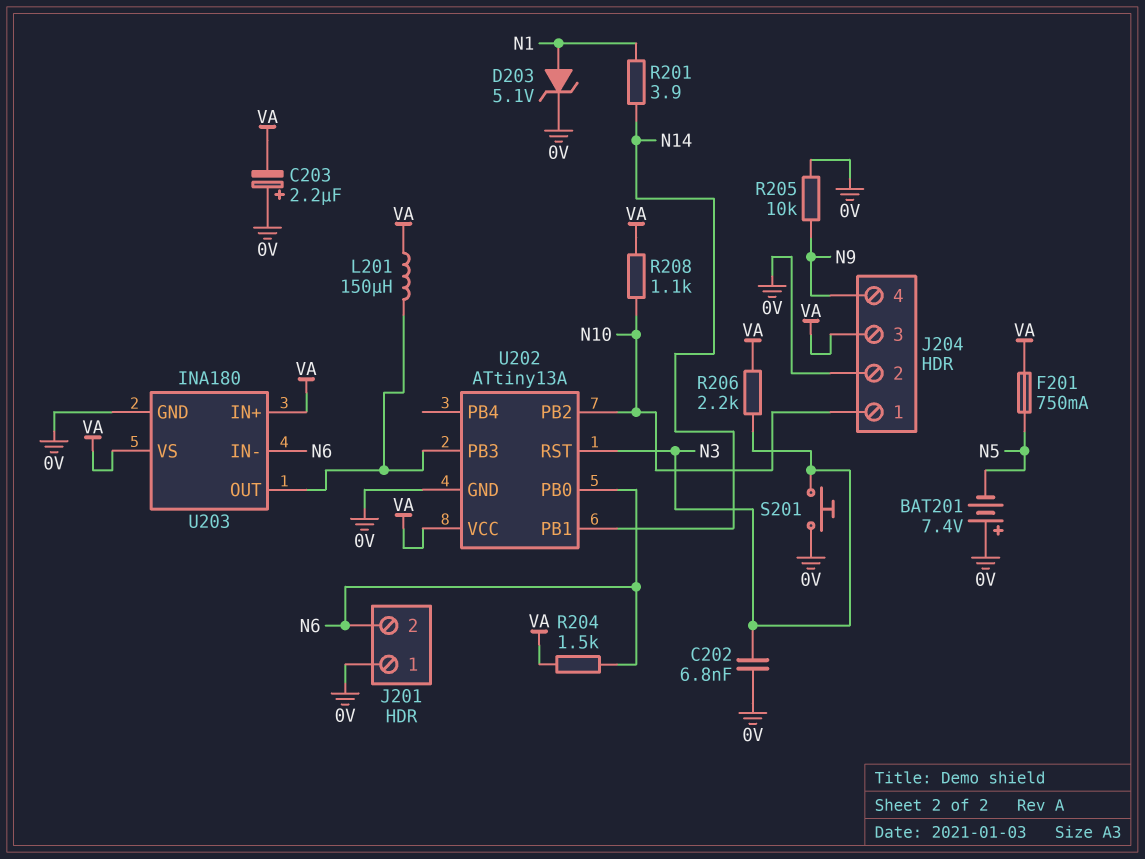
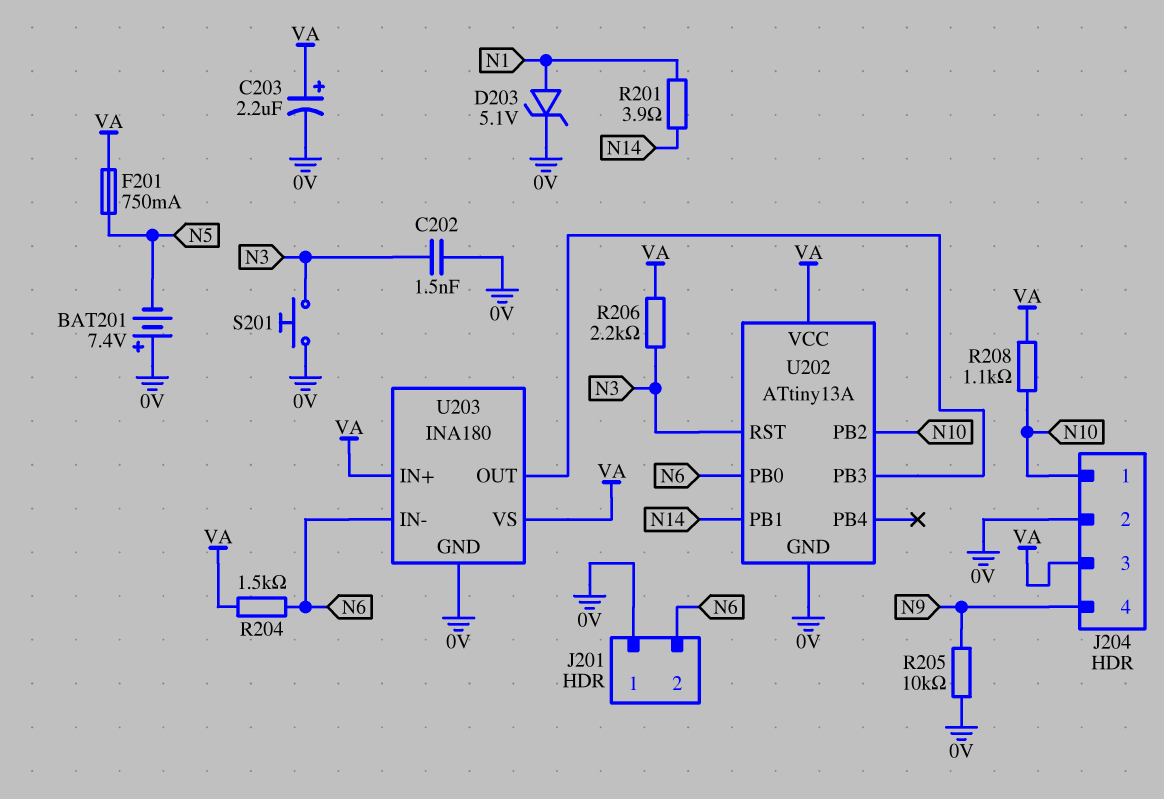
C202: 6.8nF (0V, N3) -> 1.5nF (0V, N3)
C203: 2.2uF (plus 0V, minus VA) -> 2.2uF (plus VA, minus 0V)
L201: 150uH (U202/PB3, VA) -> none

